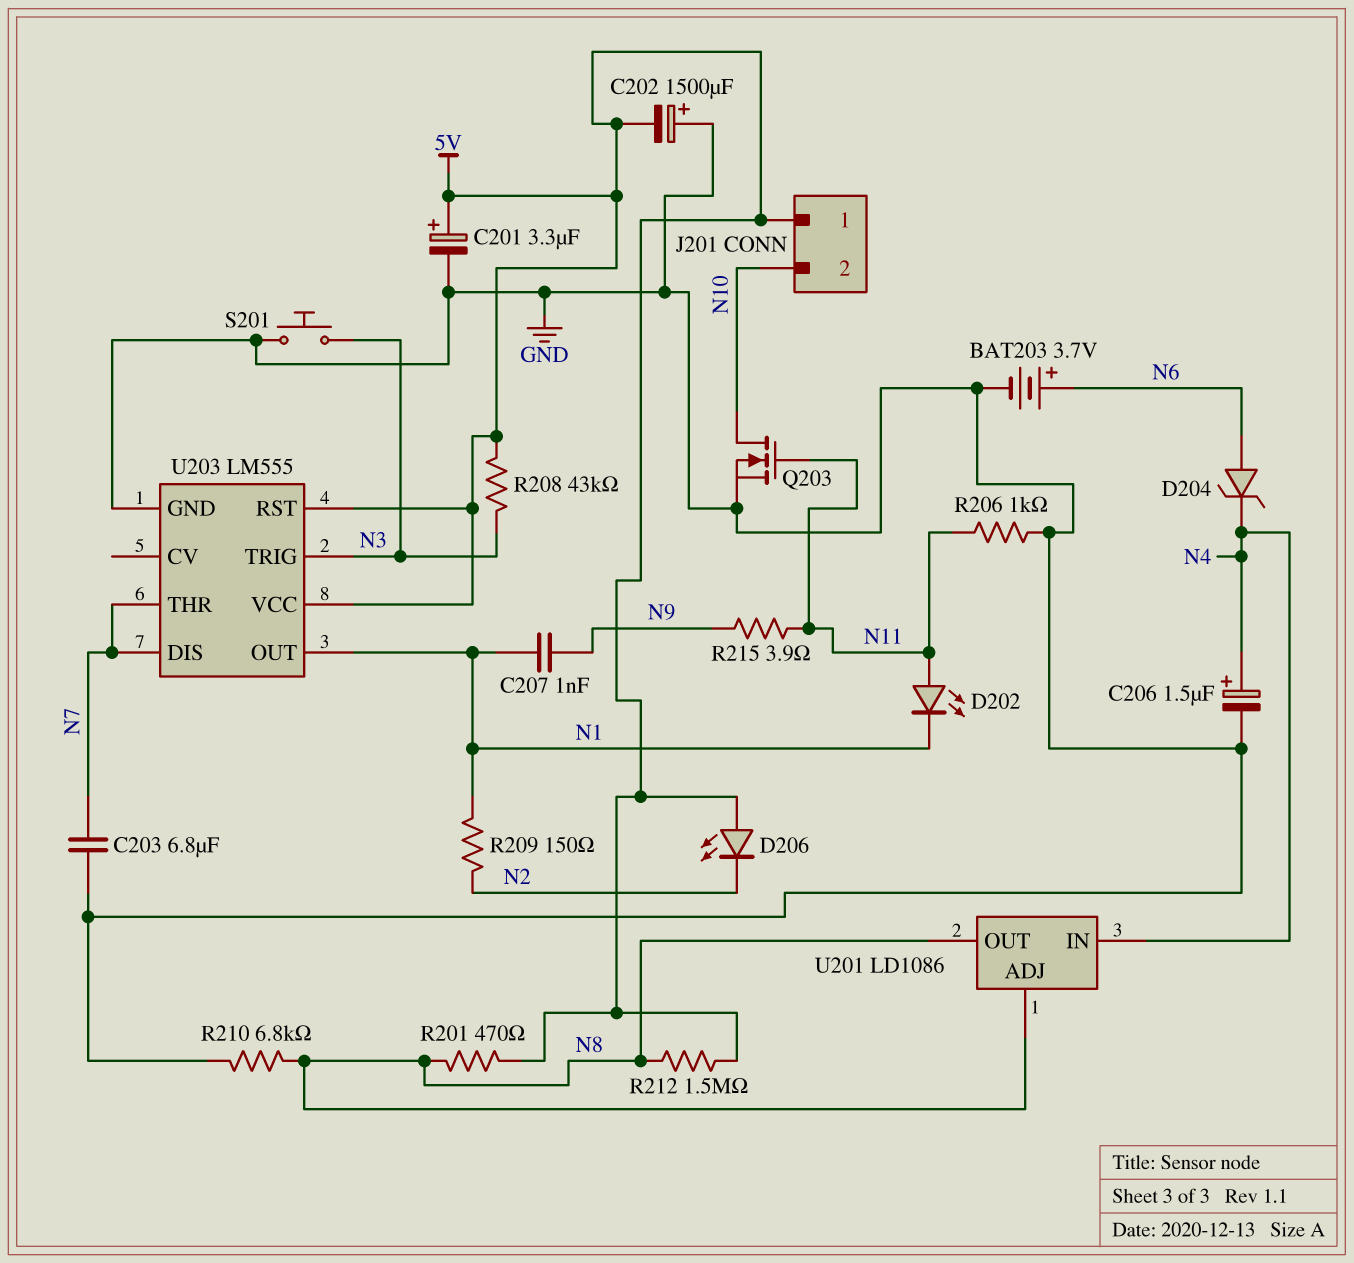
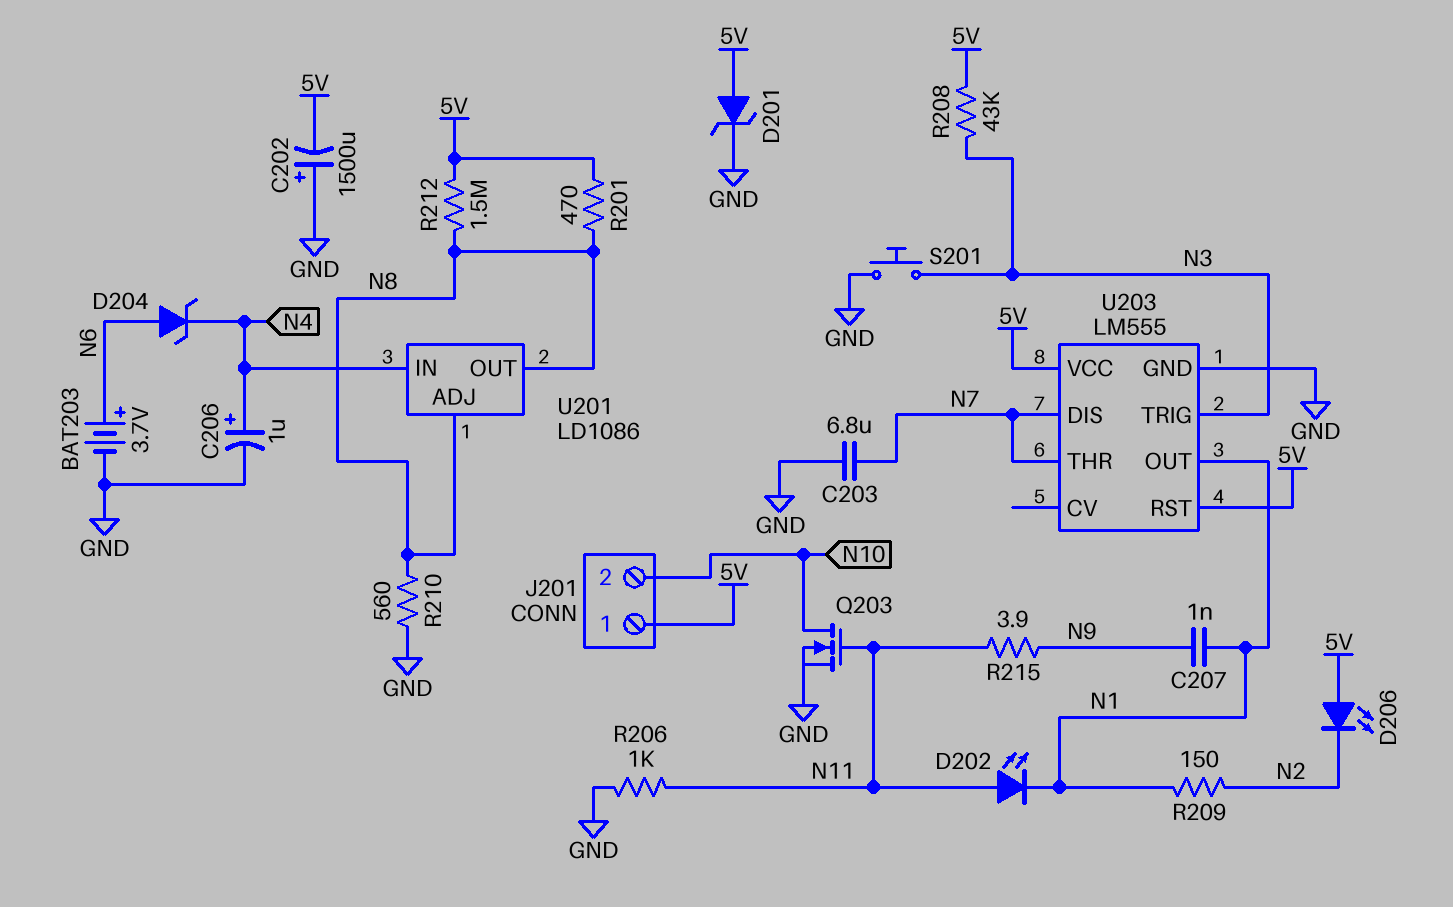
C201: 3.3uF (plus 5V, minus GND) -> none
C206: 1.5uF (plus N4, minus GND) -> 1uF (plus N4, minus GND)
D201: none -> zener (A 5V, K GND)
R210: 6.8k (GND, N8) -> 560 (GND, N8)

